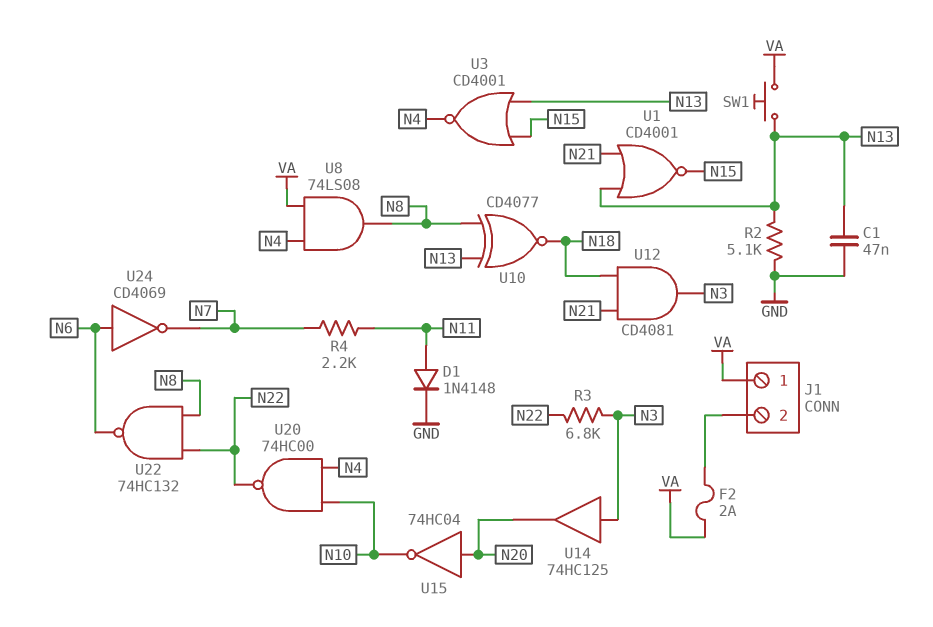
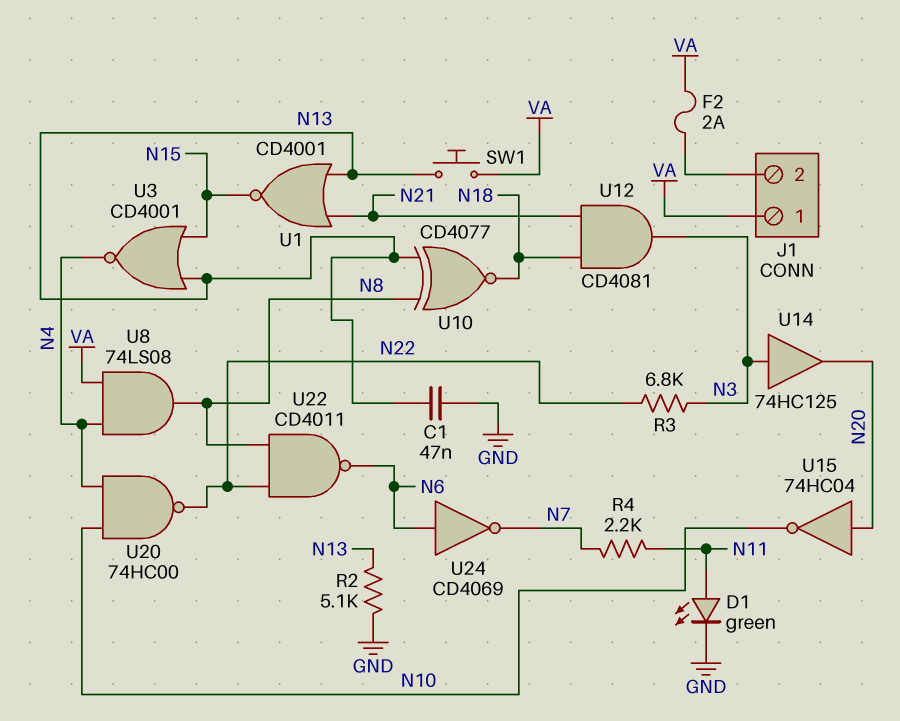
D1: diode 1N4148 (A N11, K GND) -> LED green (A N11, K GND)
U22: NAND 74HC132 (in N8, in N22, out N6) -> NAND CD4011 (in N8, in N22, out N6)

